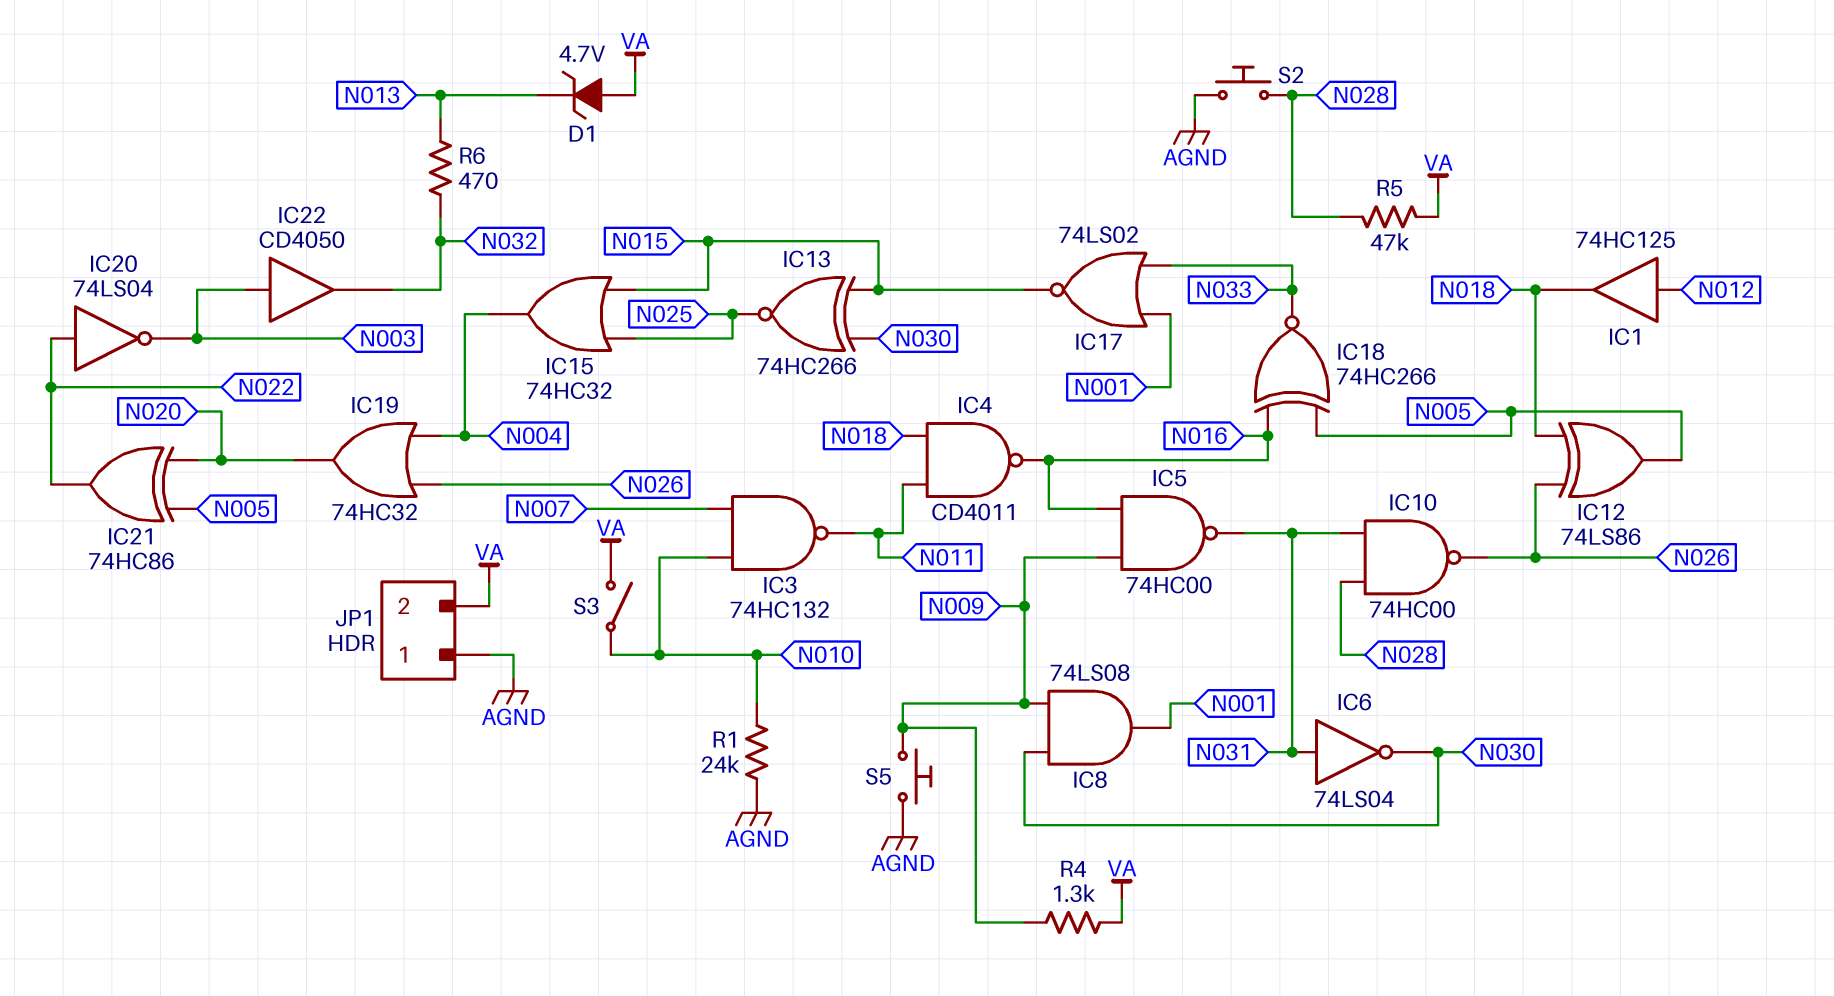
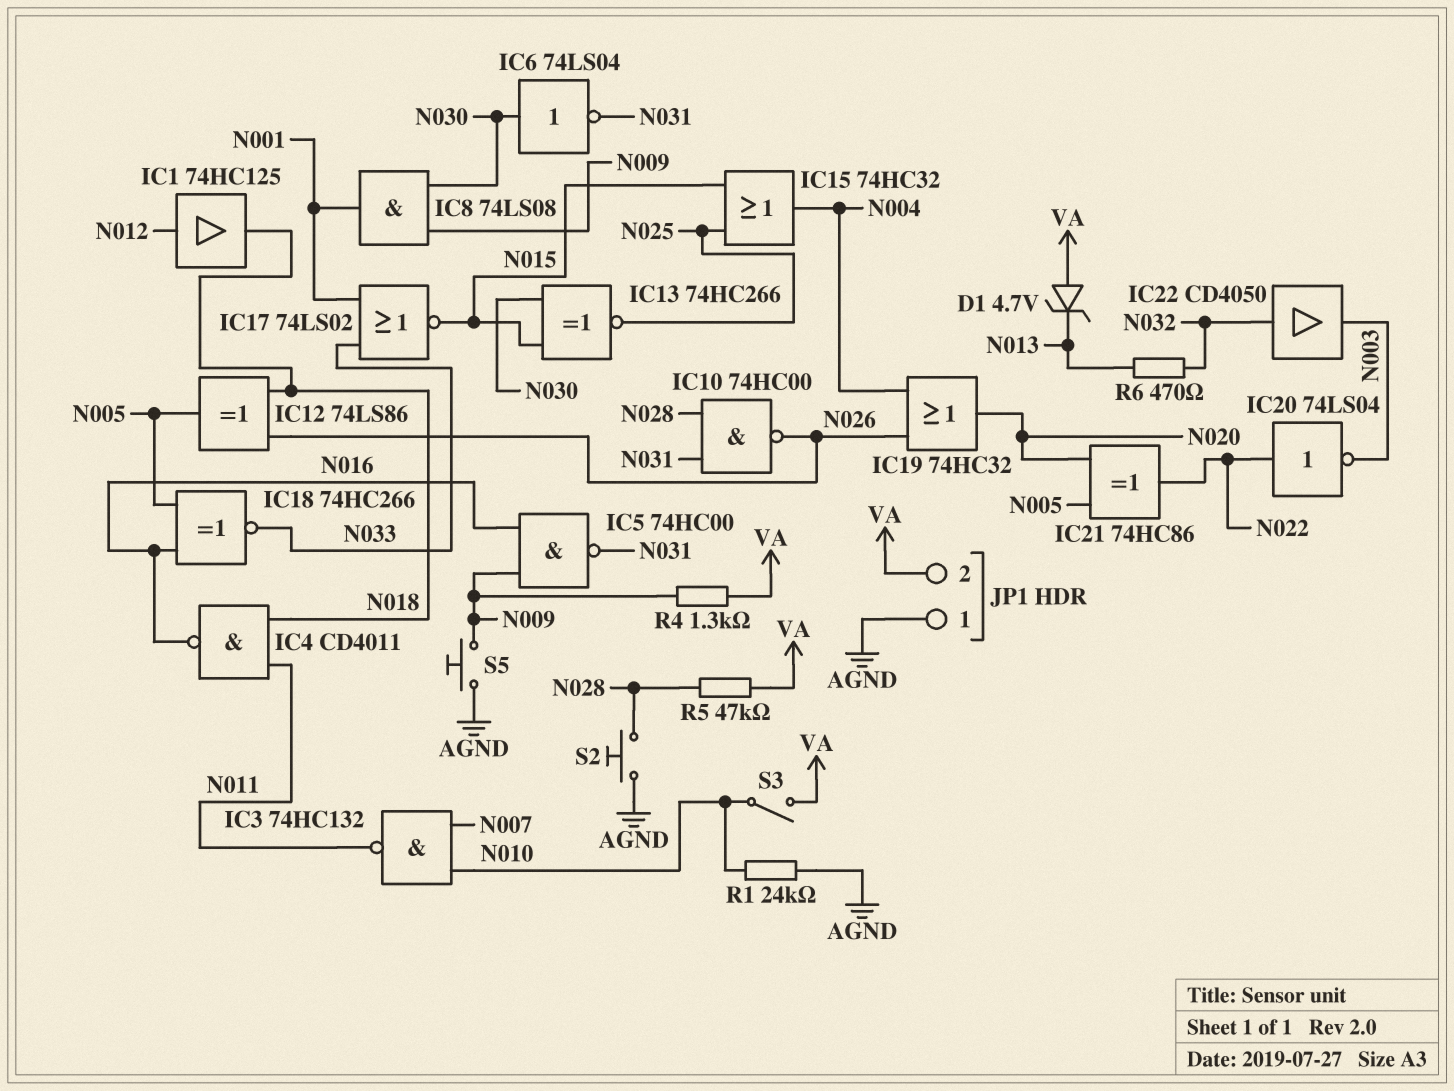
IC6: NOT 74LS04 (in N031, out N030) -> NOT 74LS04 (in N030, out N031)
IC22: buffer CD4050 (in N003, out N032) -> buffer CD4050 (in N032, out N003)

